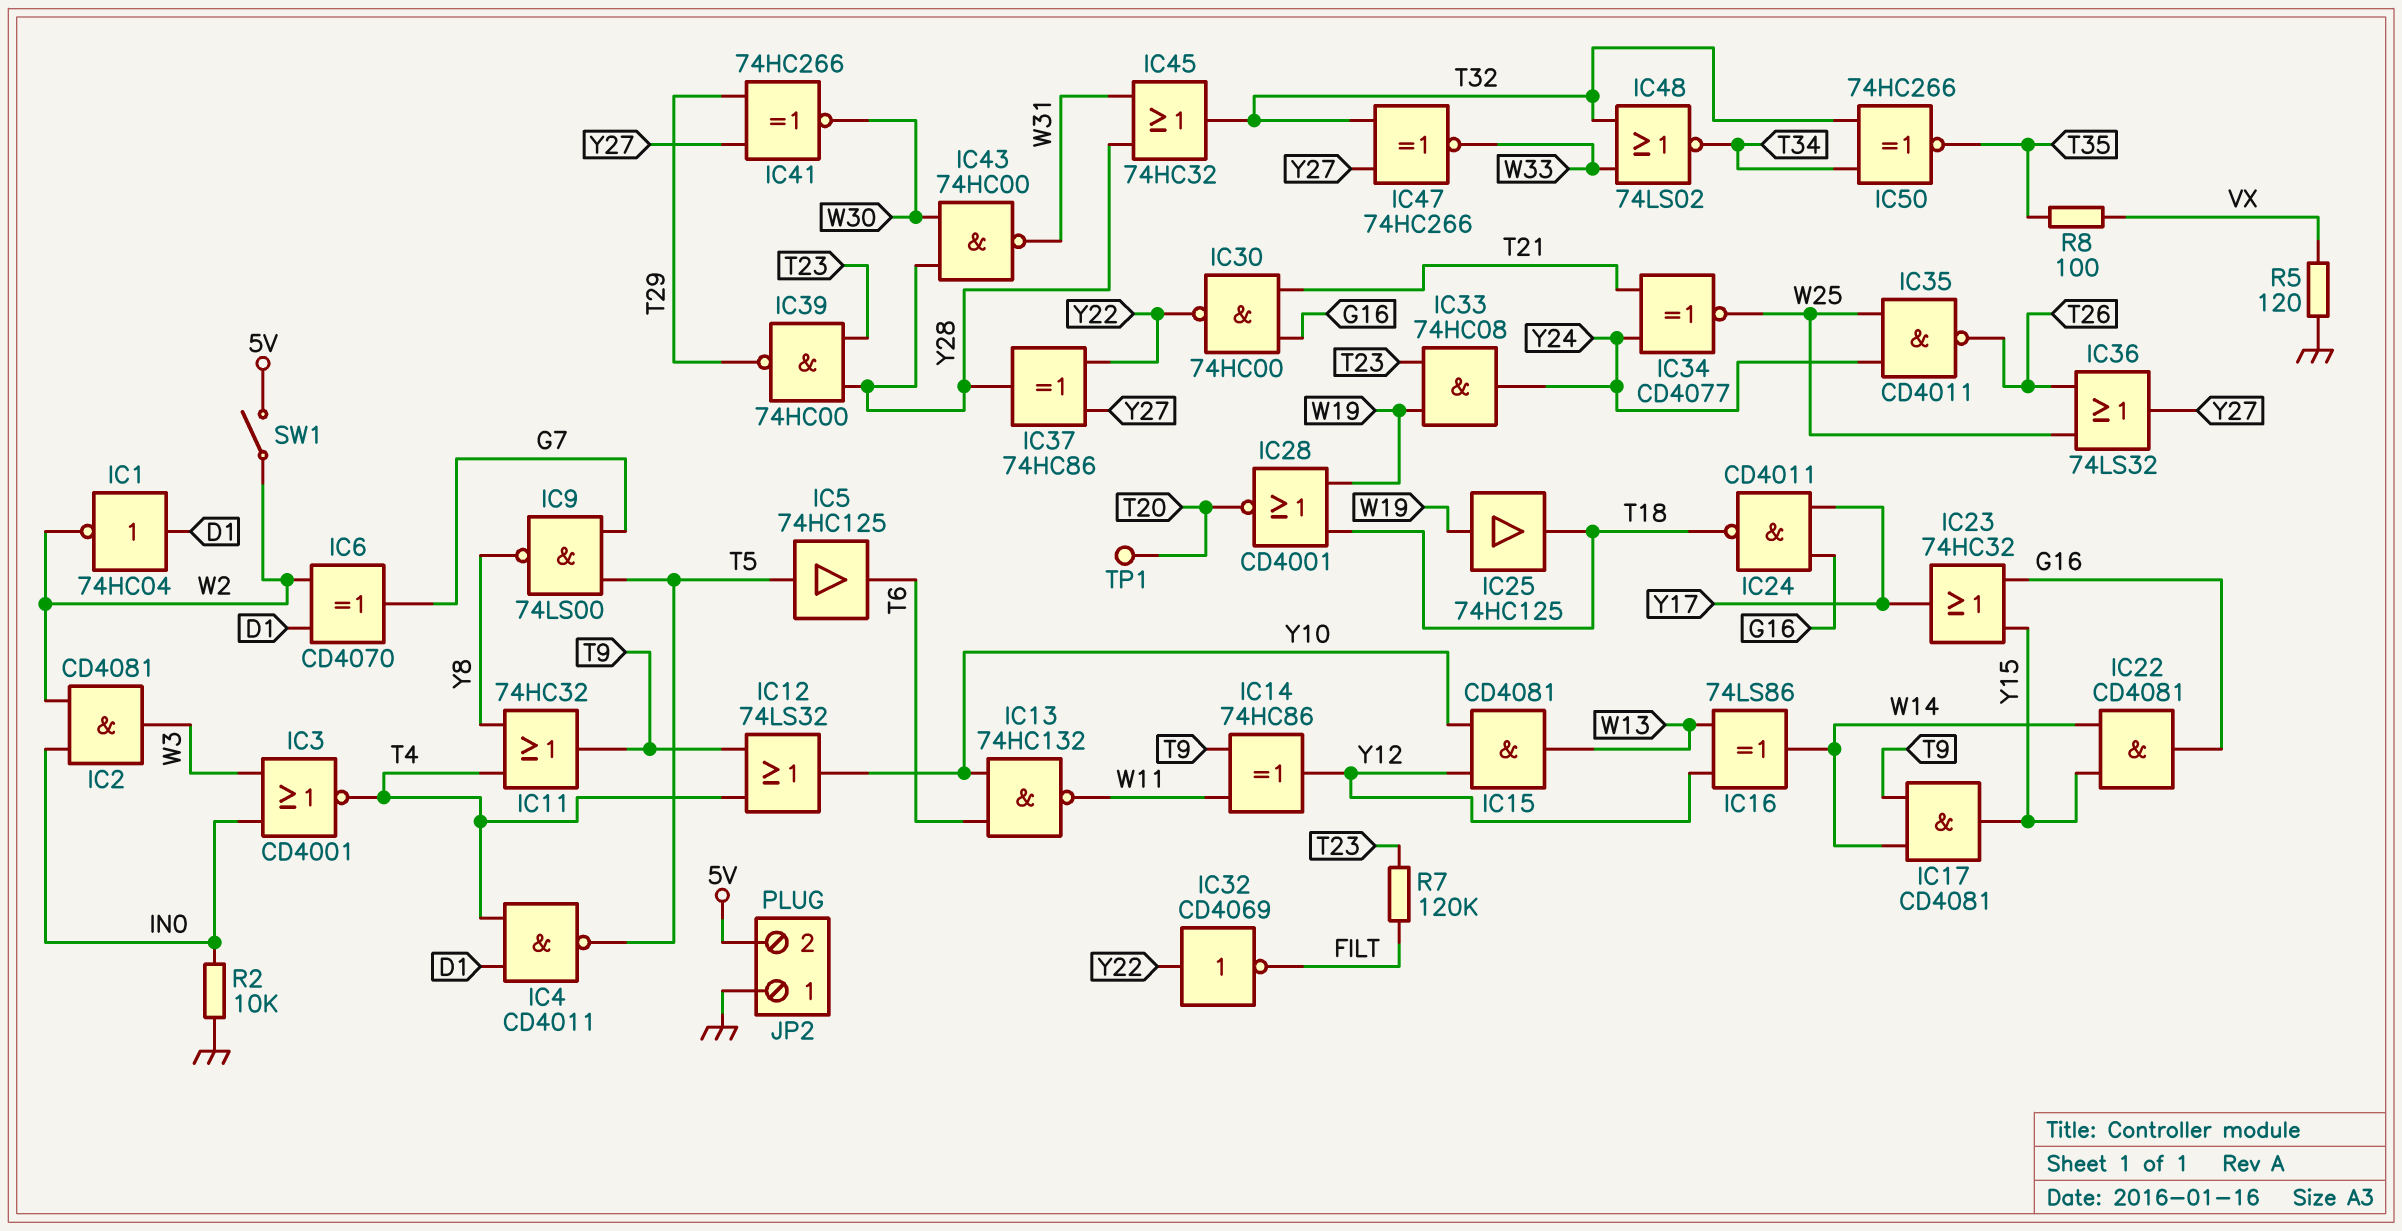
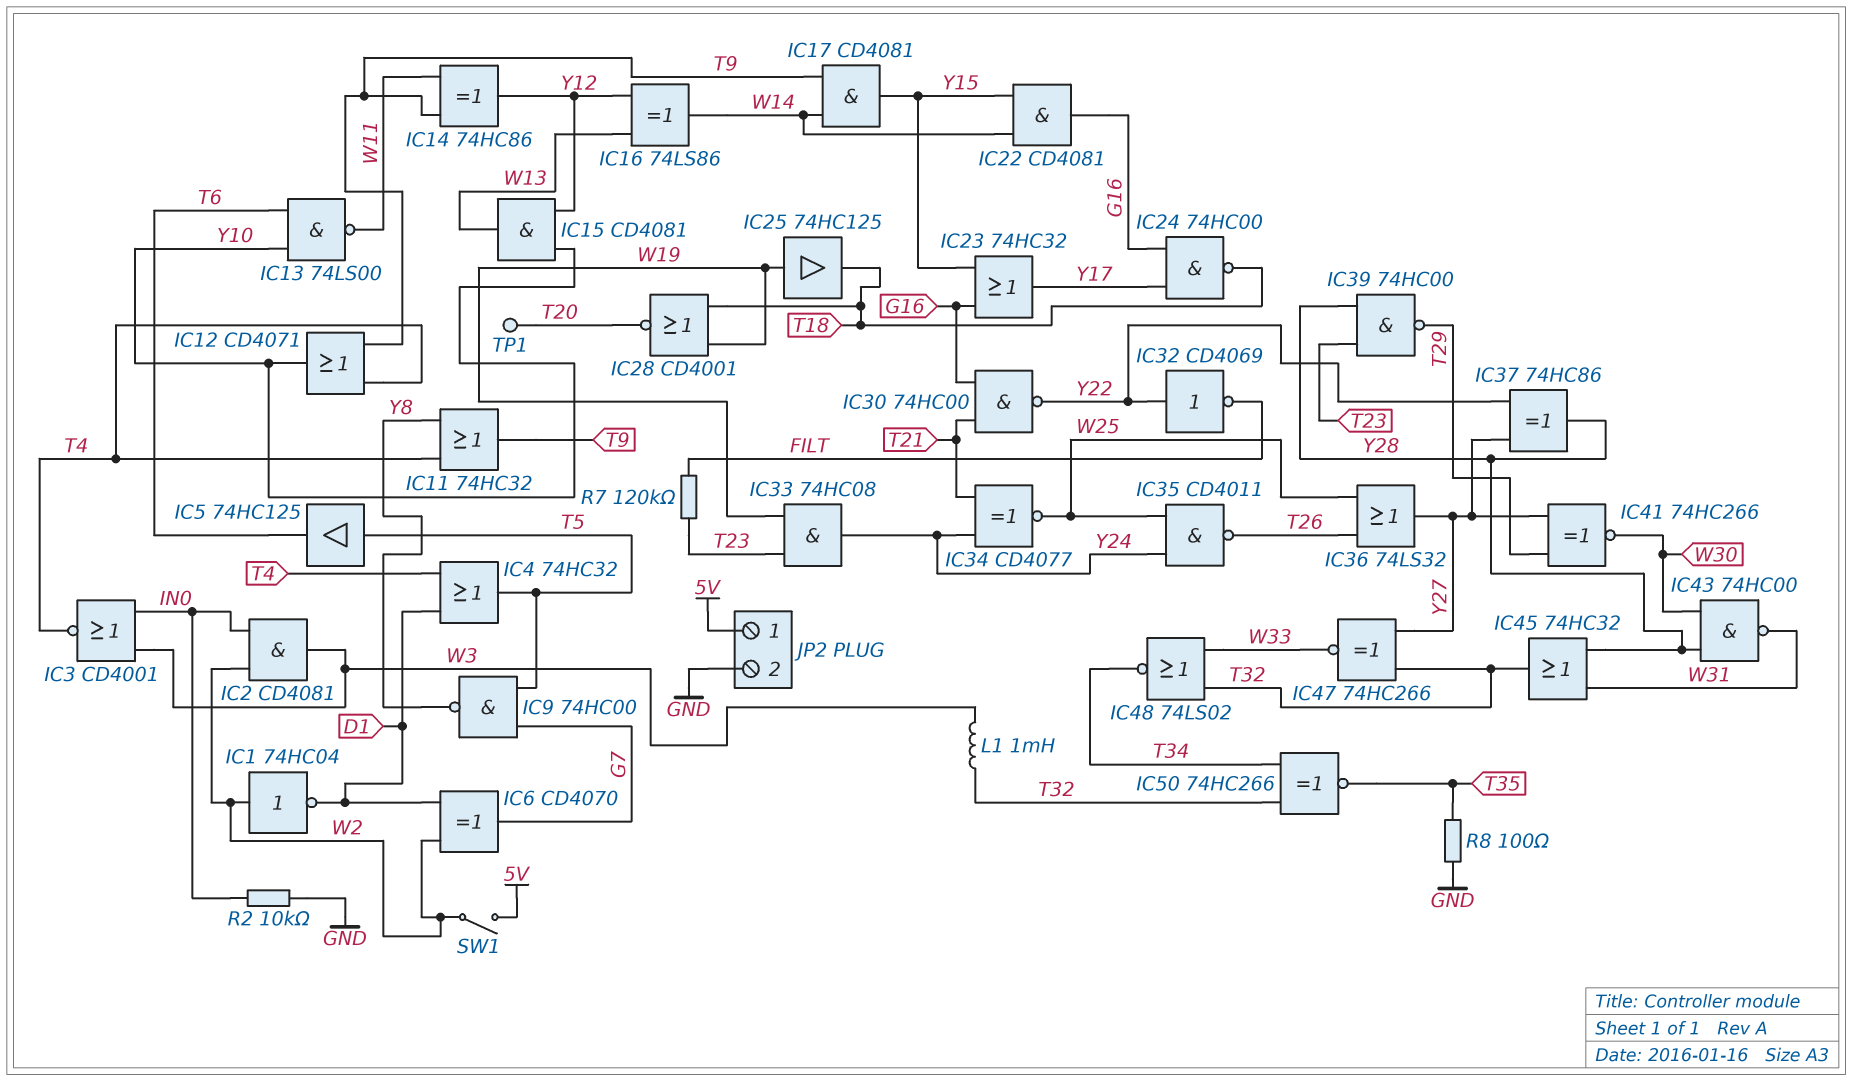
IC1: NOT 74HC04 (in D1, out W2) -> NOT 74HC04 (in W2, out D1)
IC4: NAND CD4011 (in D1, in T4, out T5) -> OR 74HC32 (in D1, in T4, out T5)
IC9: NAND 74LS00 (in G7, in T5, out Y8) -> NAND 74HC00 (in G7, in T5, out Y8)
IC12: OR 74LS32 (in T4, in T9, out Y10) -> OR CD4071 (in T4, in T9, out Y10)
IC13: NAND 74HC132 (in T6, in Y10, out W11) -> NAND 74LS00 (in T6, in Y10, out W11)
IC24: NAND CD4011 (in G16, in Y17, out T18) -> NAND 74HC00 (in G16, in Y17, out T18)
JP2 pin 1: GND -> 5V
JP2 pin 2: 5V -> GND
L1: none -> 1mH (T32, W3)
R5: 120 (GND, VX) -> none
R8: 100 (T35, VX) -> 100 (GND, T35)

